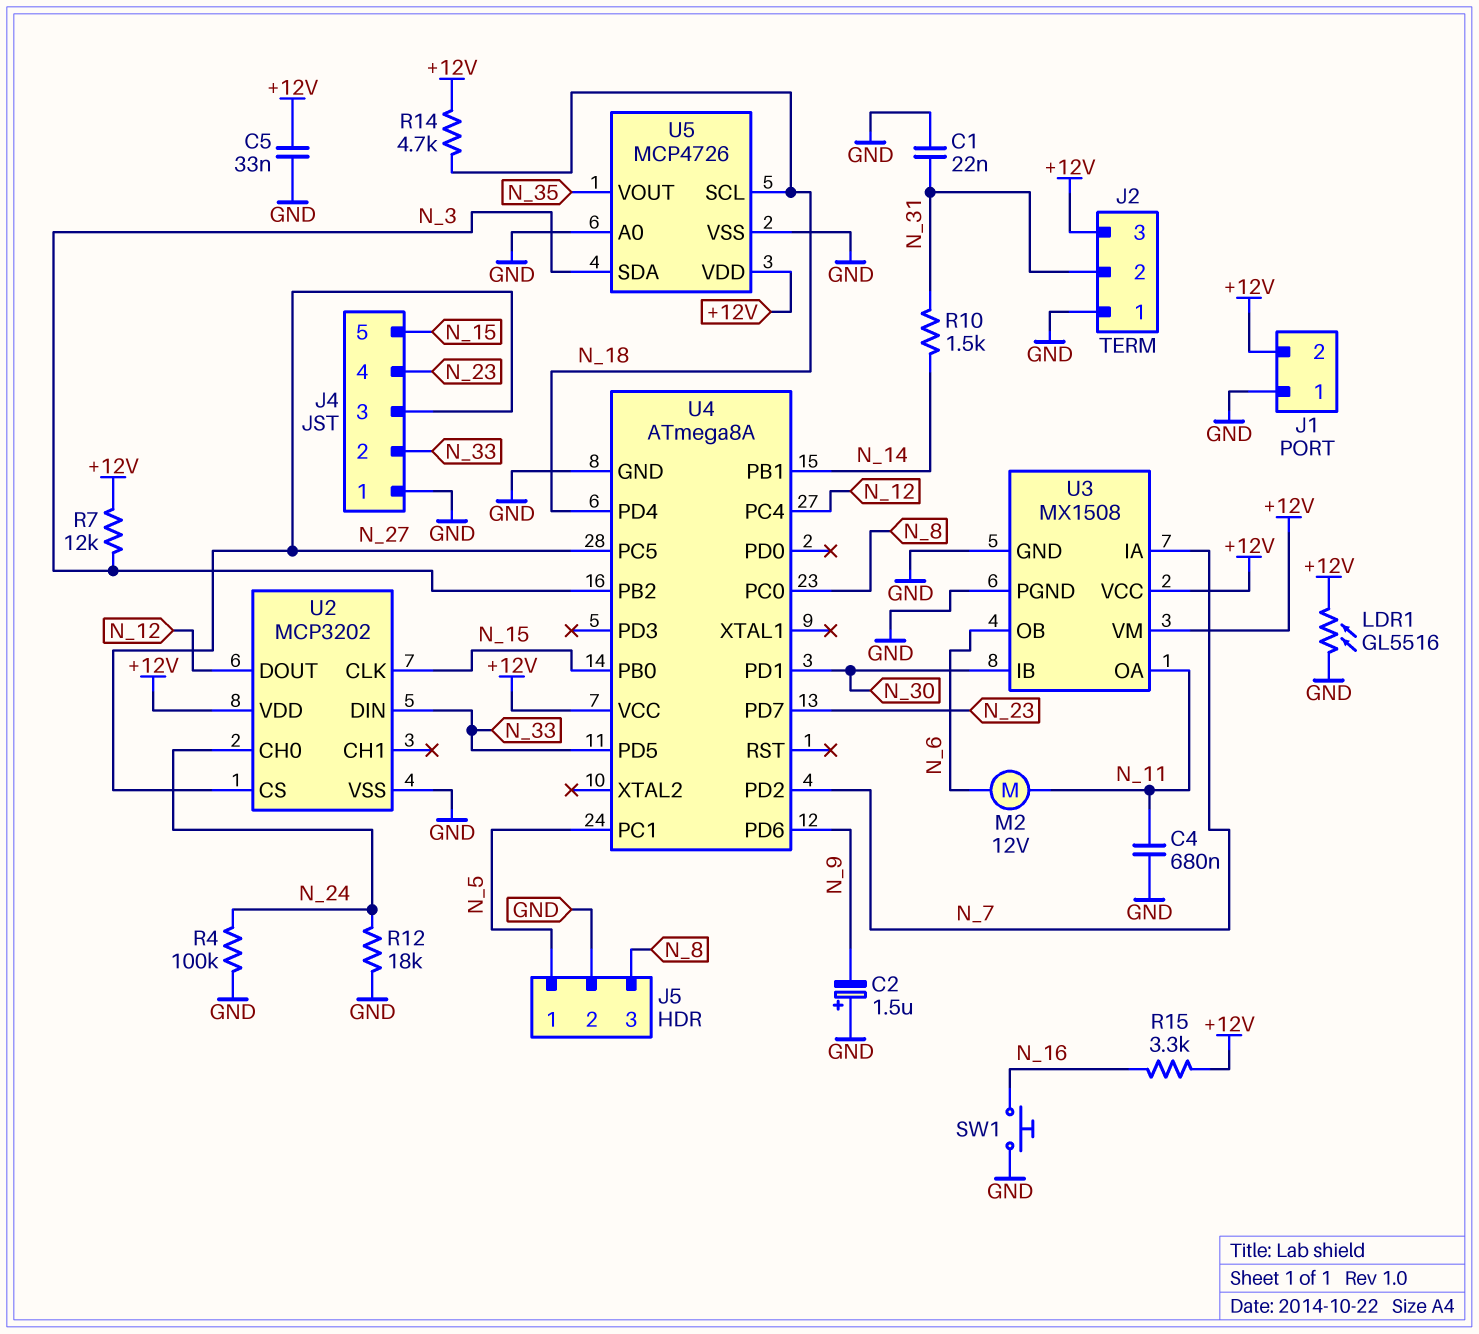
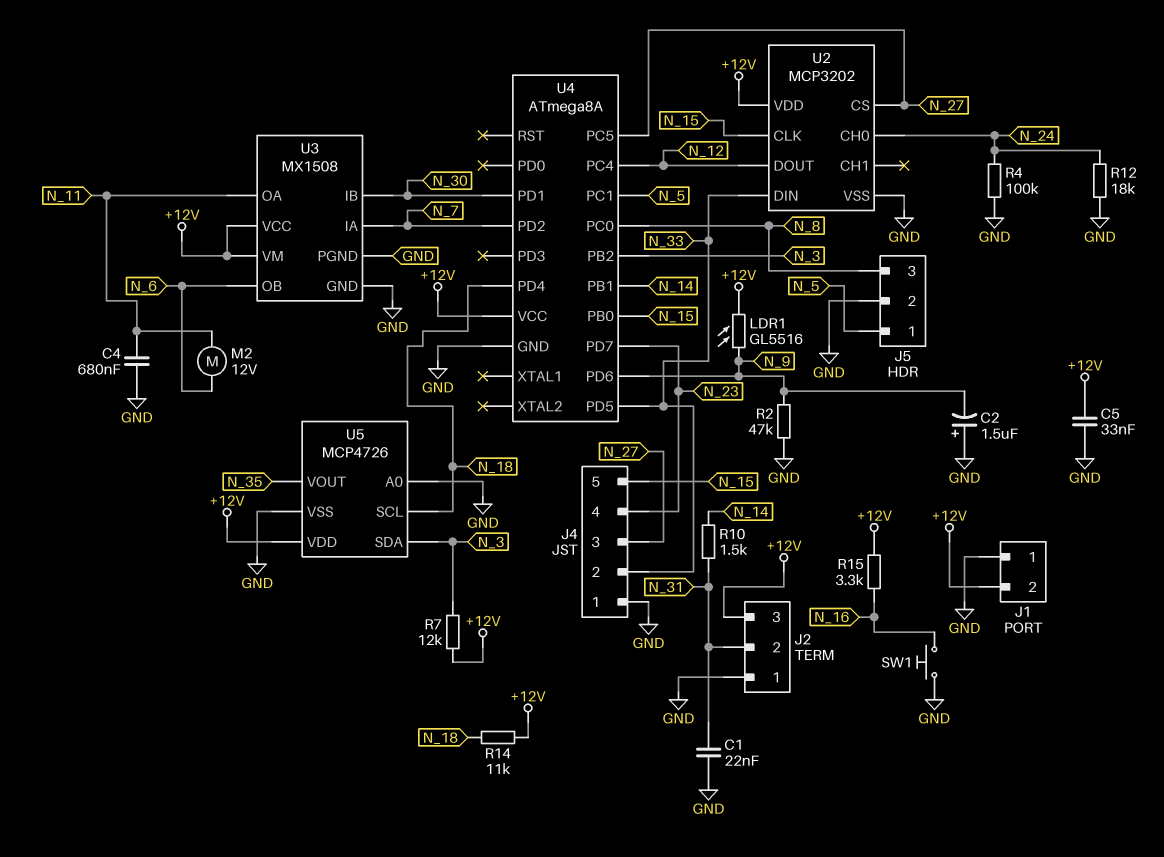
LDR1: GL5516 (+12V, GND) -> GL5516 (+12V, N_9)
R2: none -> 47k (GND, N_9)
R14: 4.7k (+12V, N_18) -> 11k (+12V, N_18)

